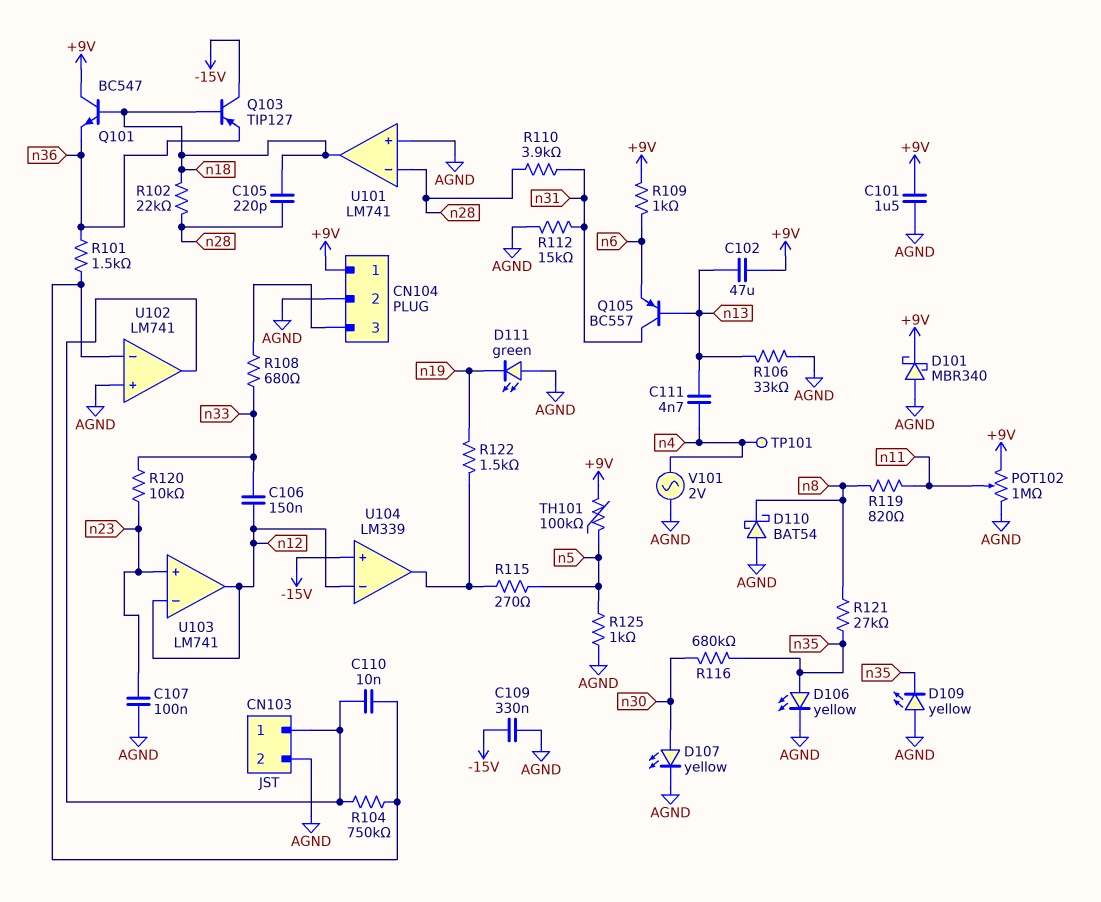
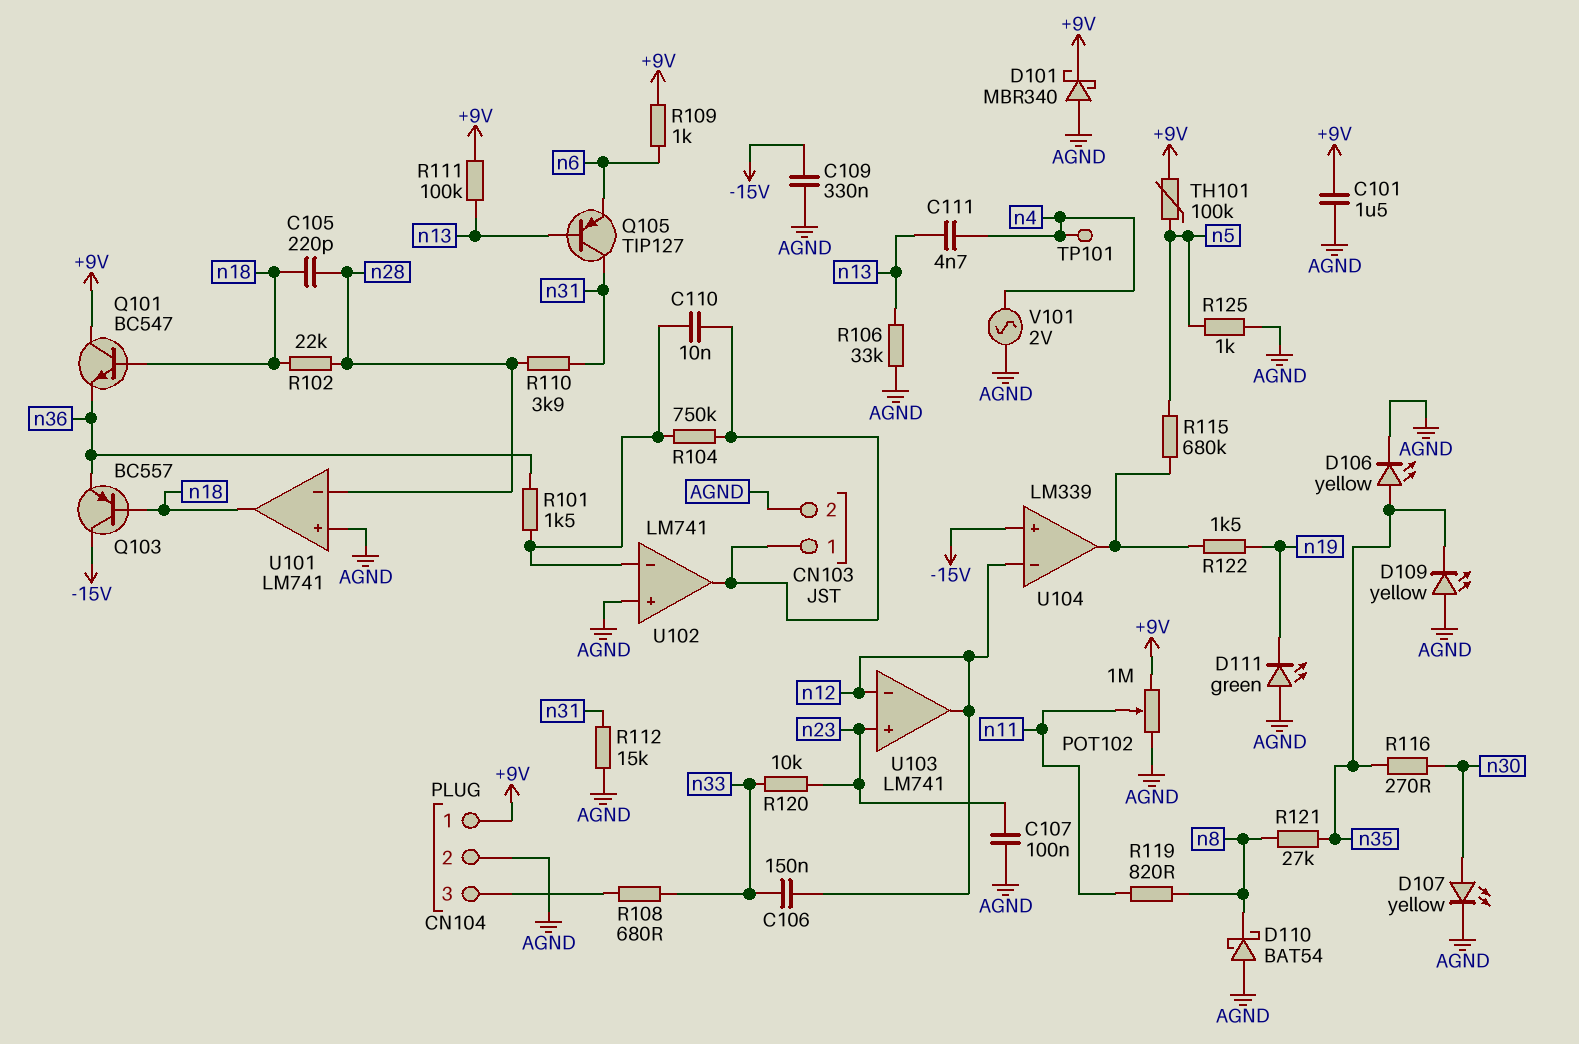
C102: 47uF (+9V, n13) -> none
Q103: PNP TIP127 (B n18, C -15V, E n36) -> PNP BC557 (B n18, C -15V, E n36)
Q105: PNP BC557 (B n13, C n31, E n6) -> PNP TIP127 (B n13, C n31, E n6)
R111: none -> 100k (+9V, n13)
R115: 270 (U104/out, n5) -> 680k (U104/out, n5)
R116: 680k (n30, n35) -> 270 (n30, n35)

